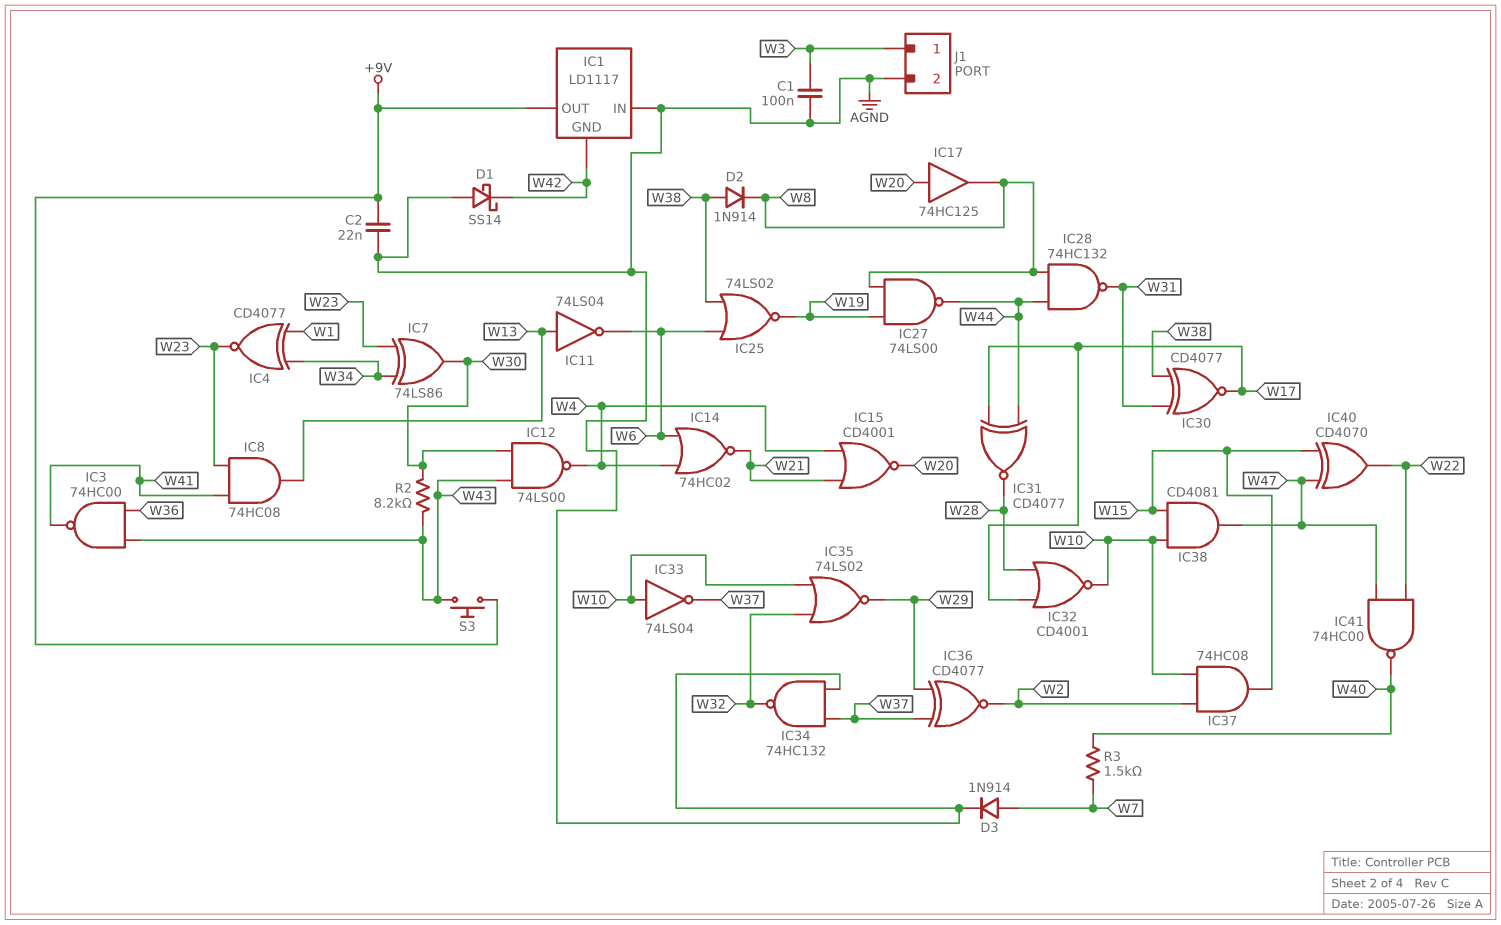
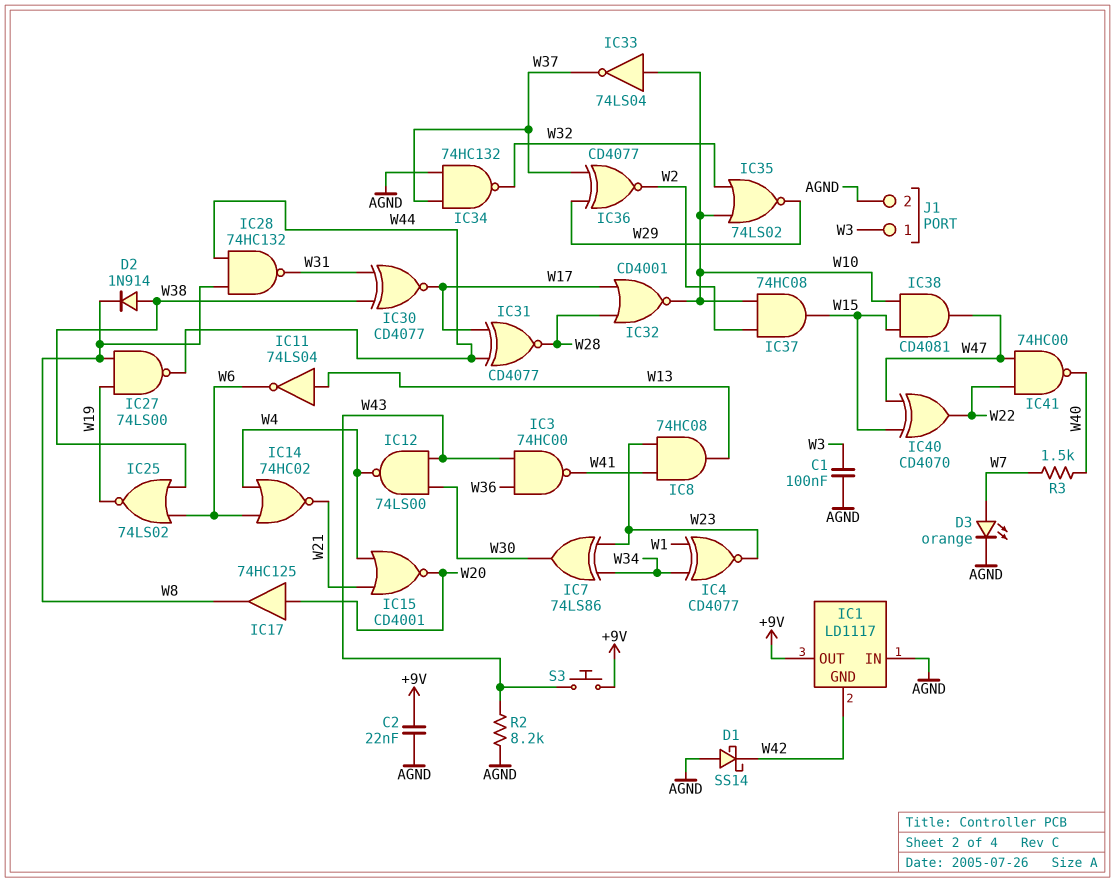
D3: diode 1N914 (A W7, K AGND) -> LED orange (A W7, K AGND)
R2: 8.2k (W30, W43) -> 8.2k (AGND, W43)

